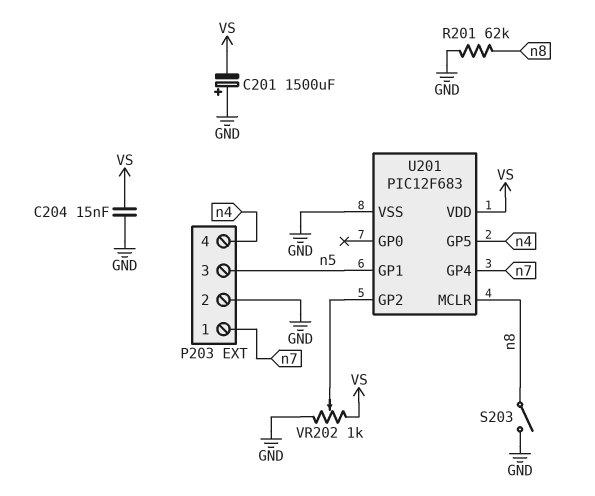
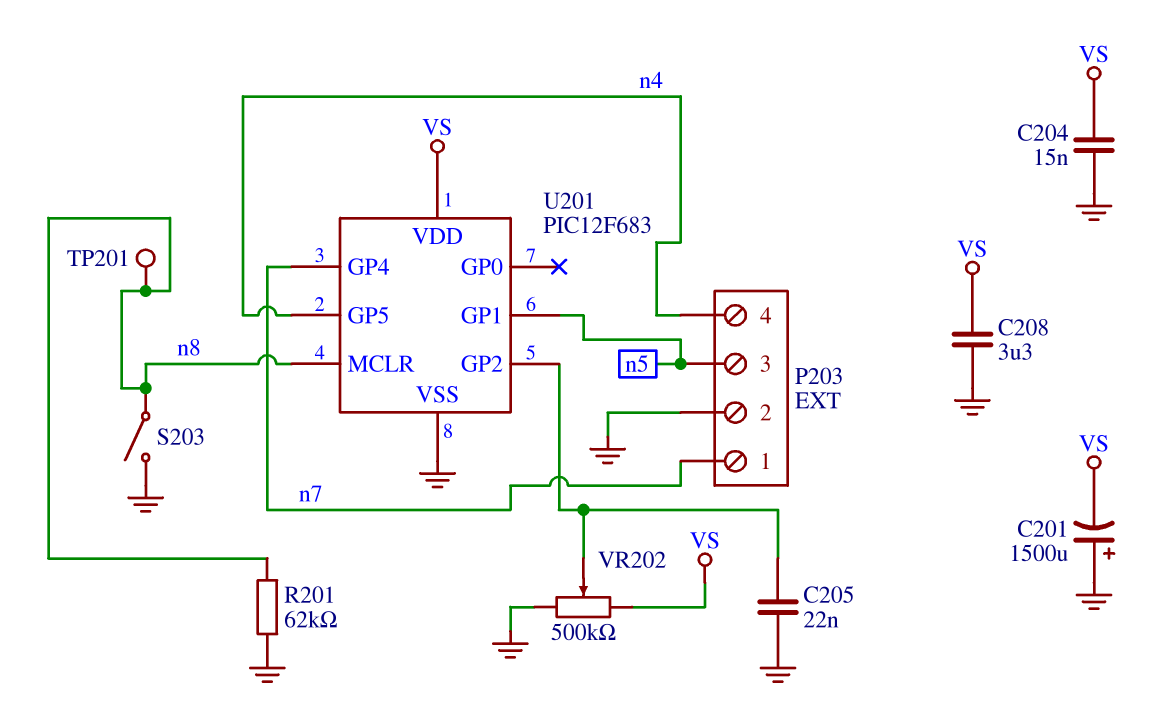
C205: none -> 22nF (GND, U201/GP2)
C208: none -> 3.3uF (GND, VS)
TP201: none -> test point (n8)
VR202: 1k (GND, VS, wiper U201/GP2) -> 500k (GND, VS, wiper U201/GP2)

